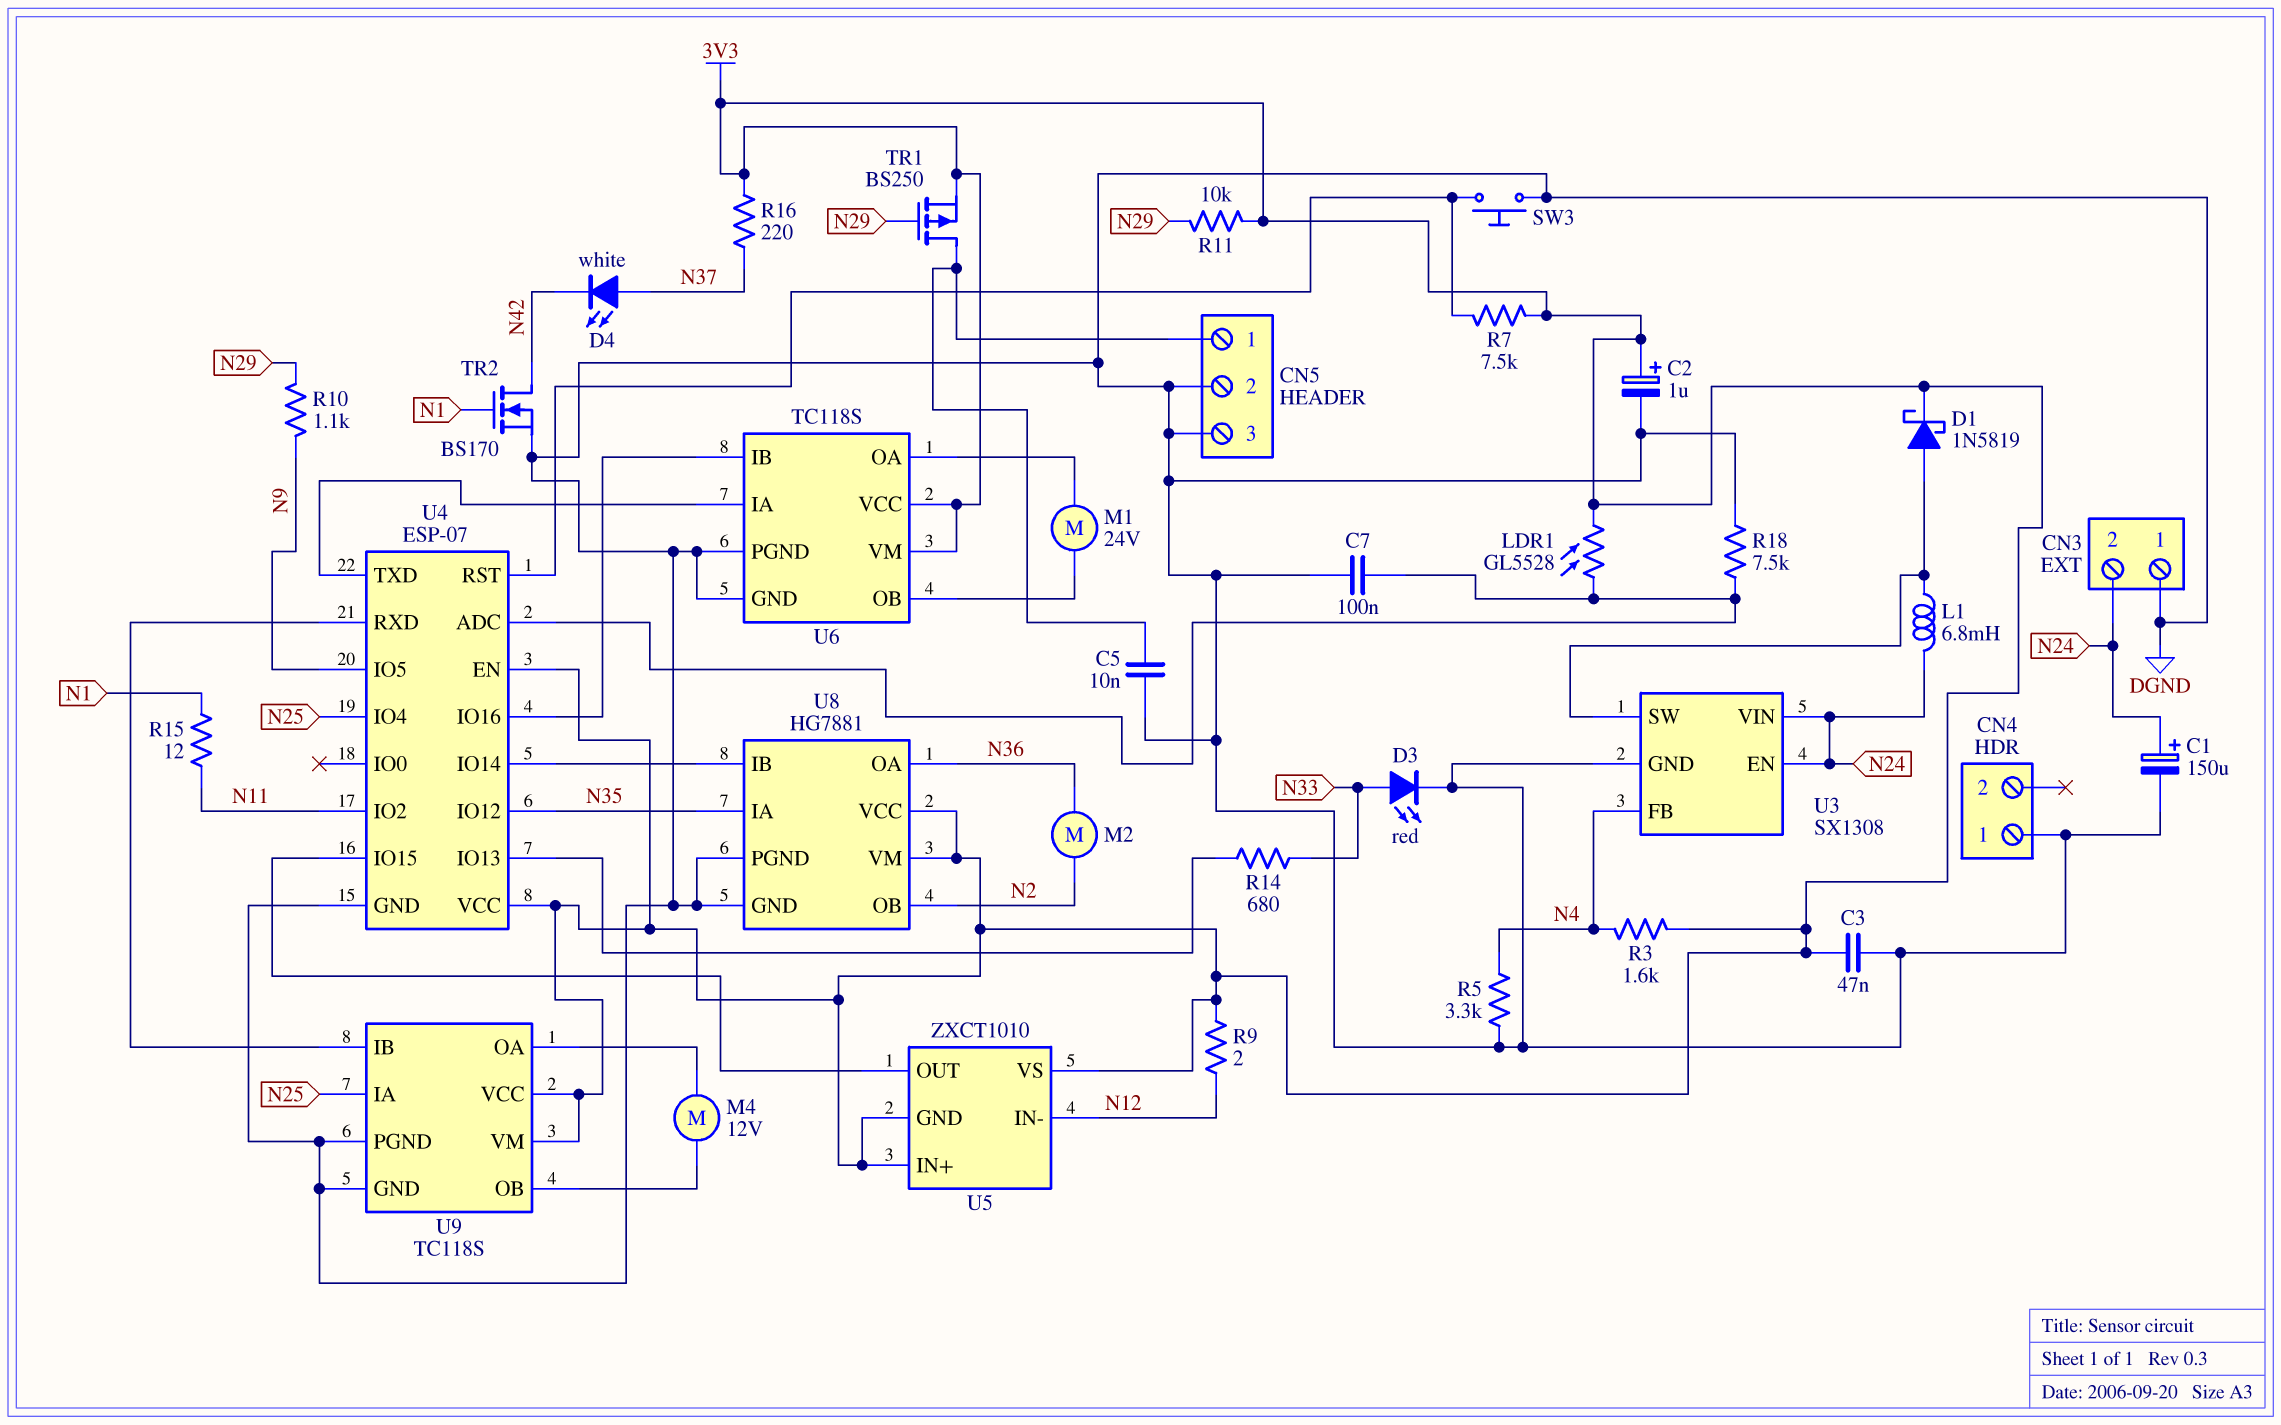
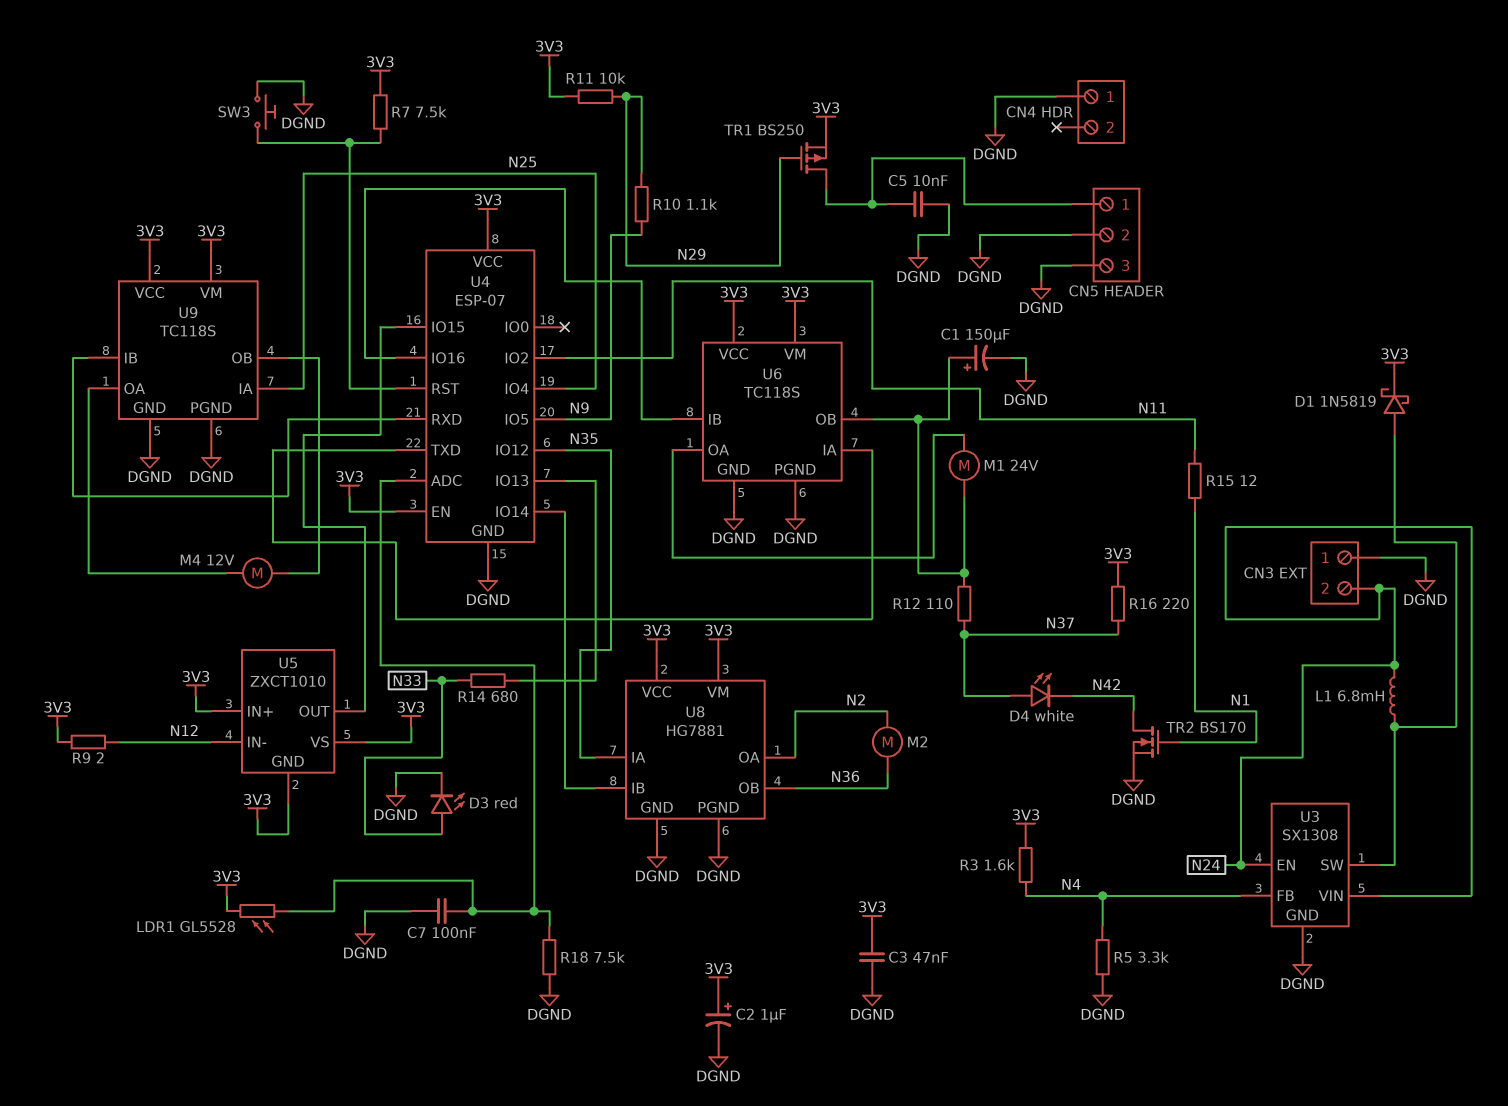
C1: 150uF (plus N24, minus DGND) -> 150uF (plus U6/OB, minus DGND)
R12: none -> 110 (N37, U6/OB)
U8 pin OA: N36 -> N2
U8 pin OB: N2 -> N36

